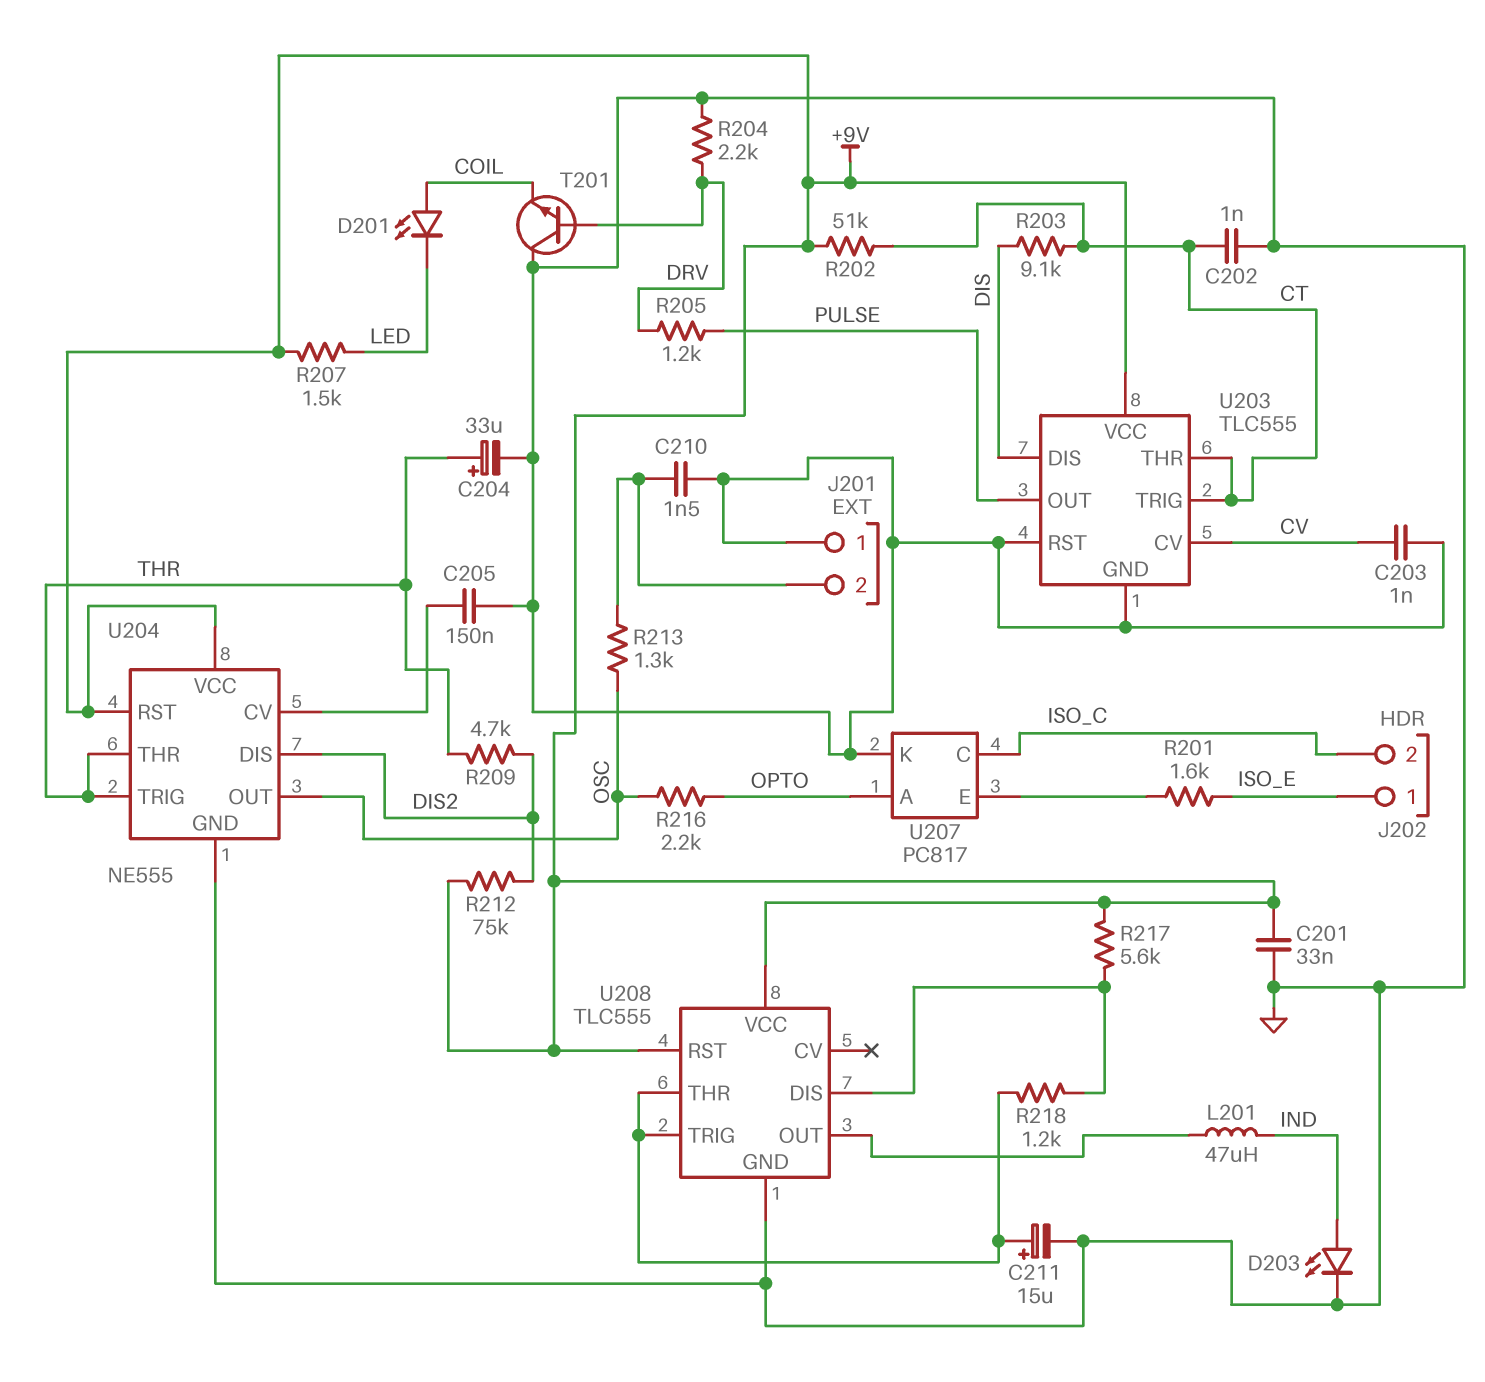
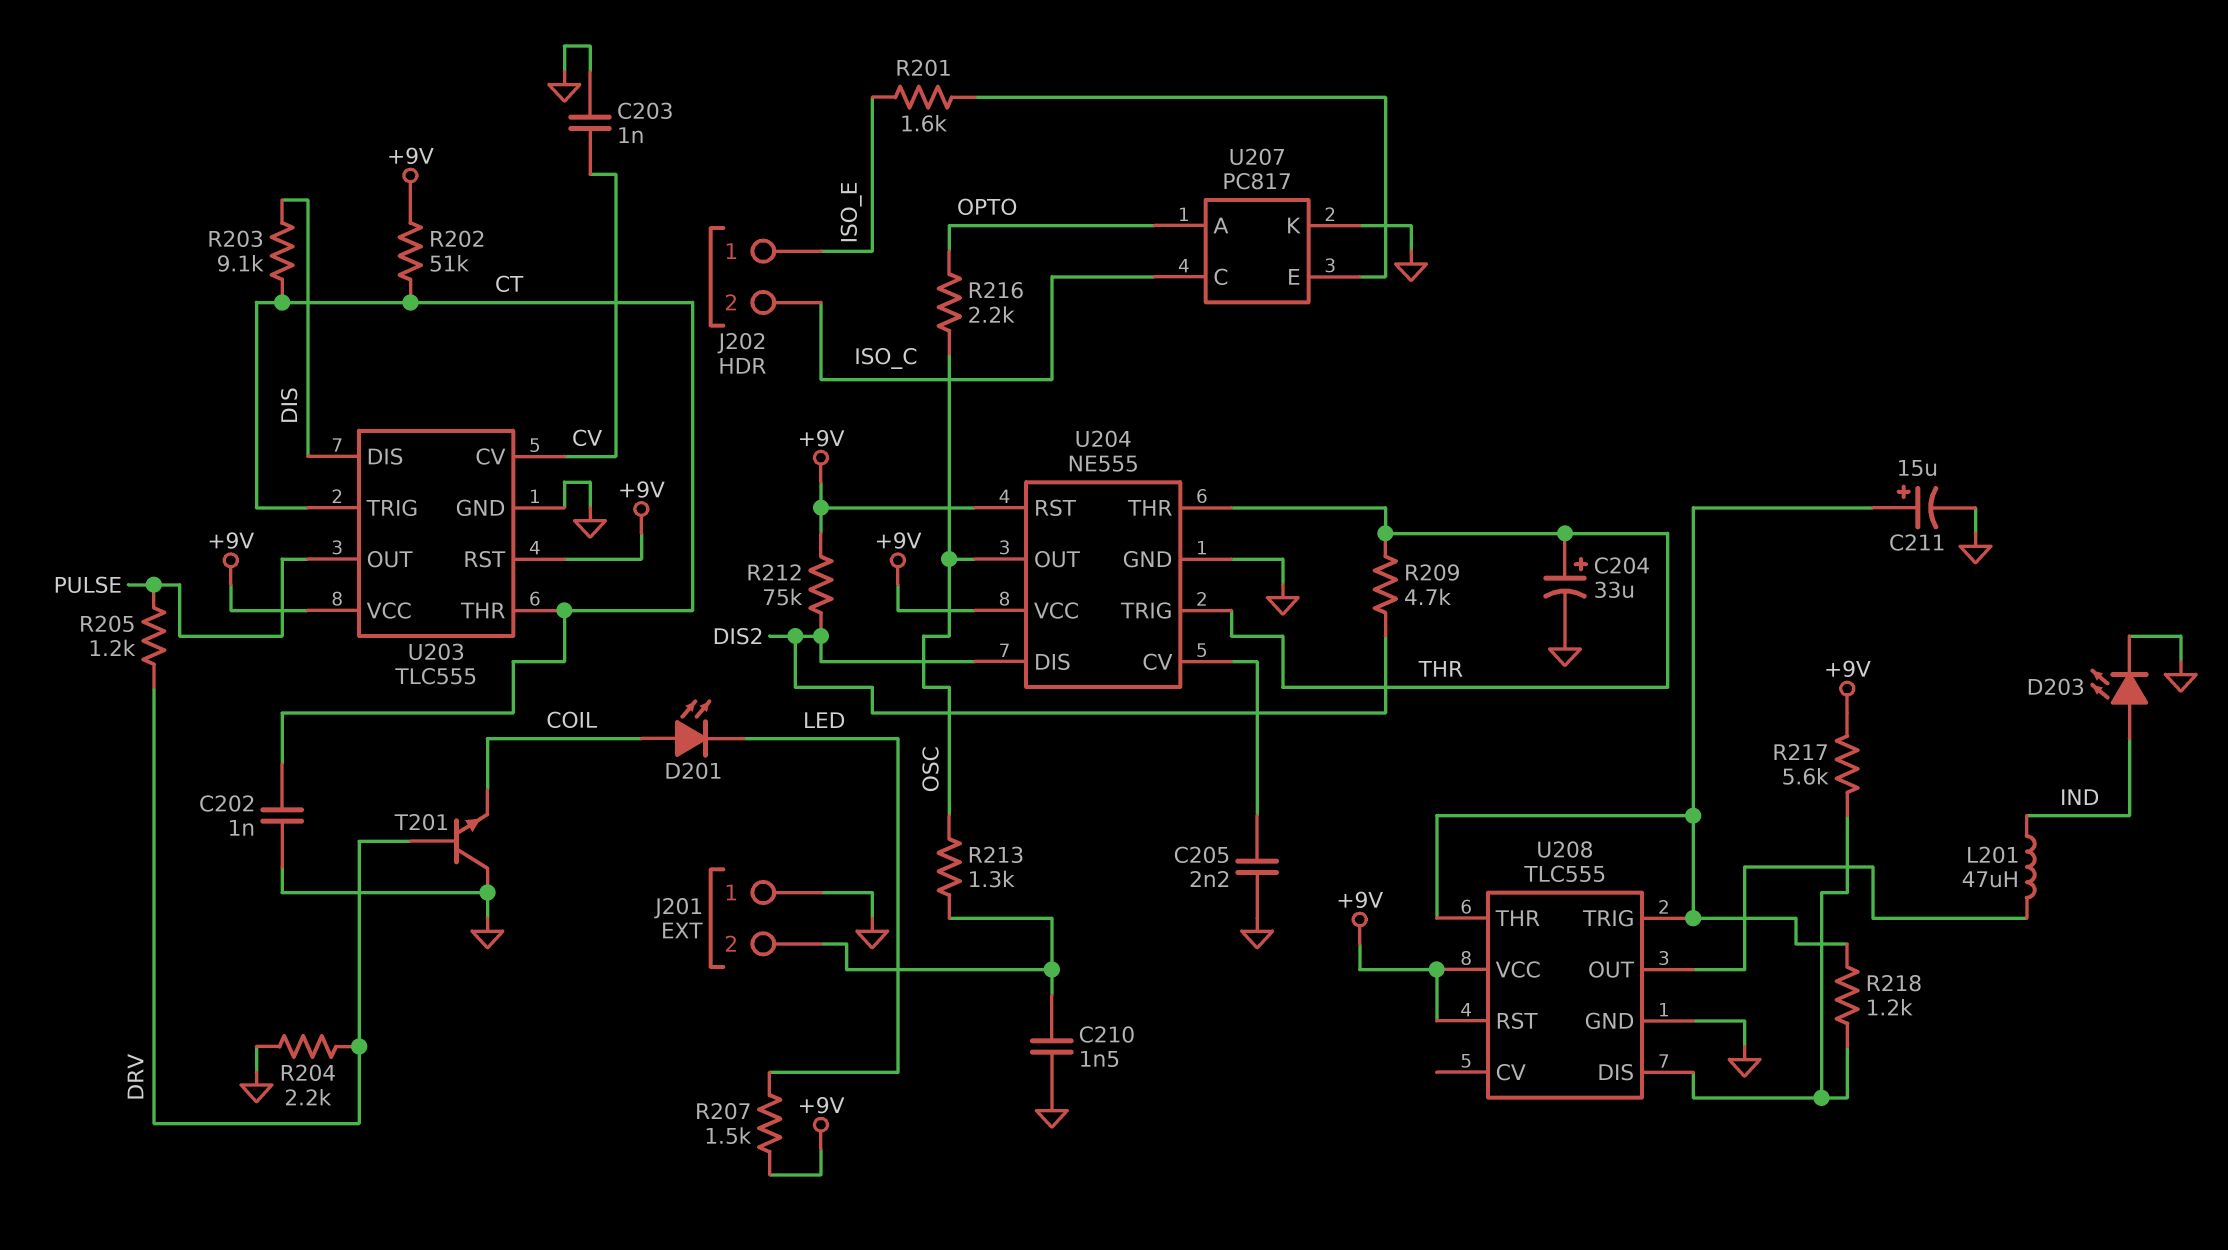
C201: 33nF (+9V, GND) -> none
C205: 150nF (GND, U204/CV) -> 2.2nF (GND, U204/CV)
U203 pin RST: GND -> +9V

